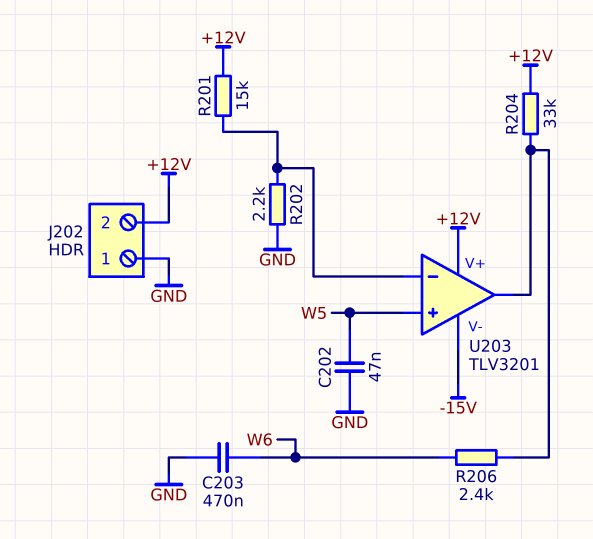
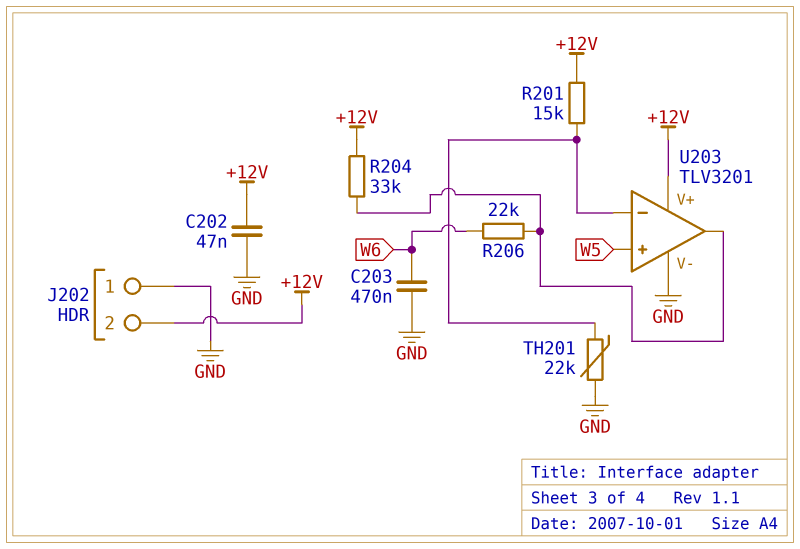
C202: 47nF (GND, W5) -> 47nF (+12V, GND)
R202: 2.2k (GND, U203/in-) -> none
R206: 2.4k (U203/out, W6) -> 22k (U203/out, W6)
TH201: none -> 22k (GND, U203/in-)
U203 pin V-: -15V -> GND

